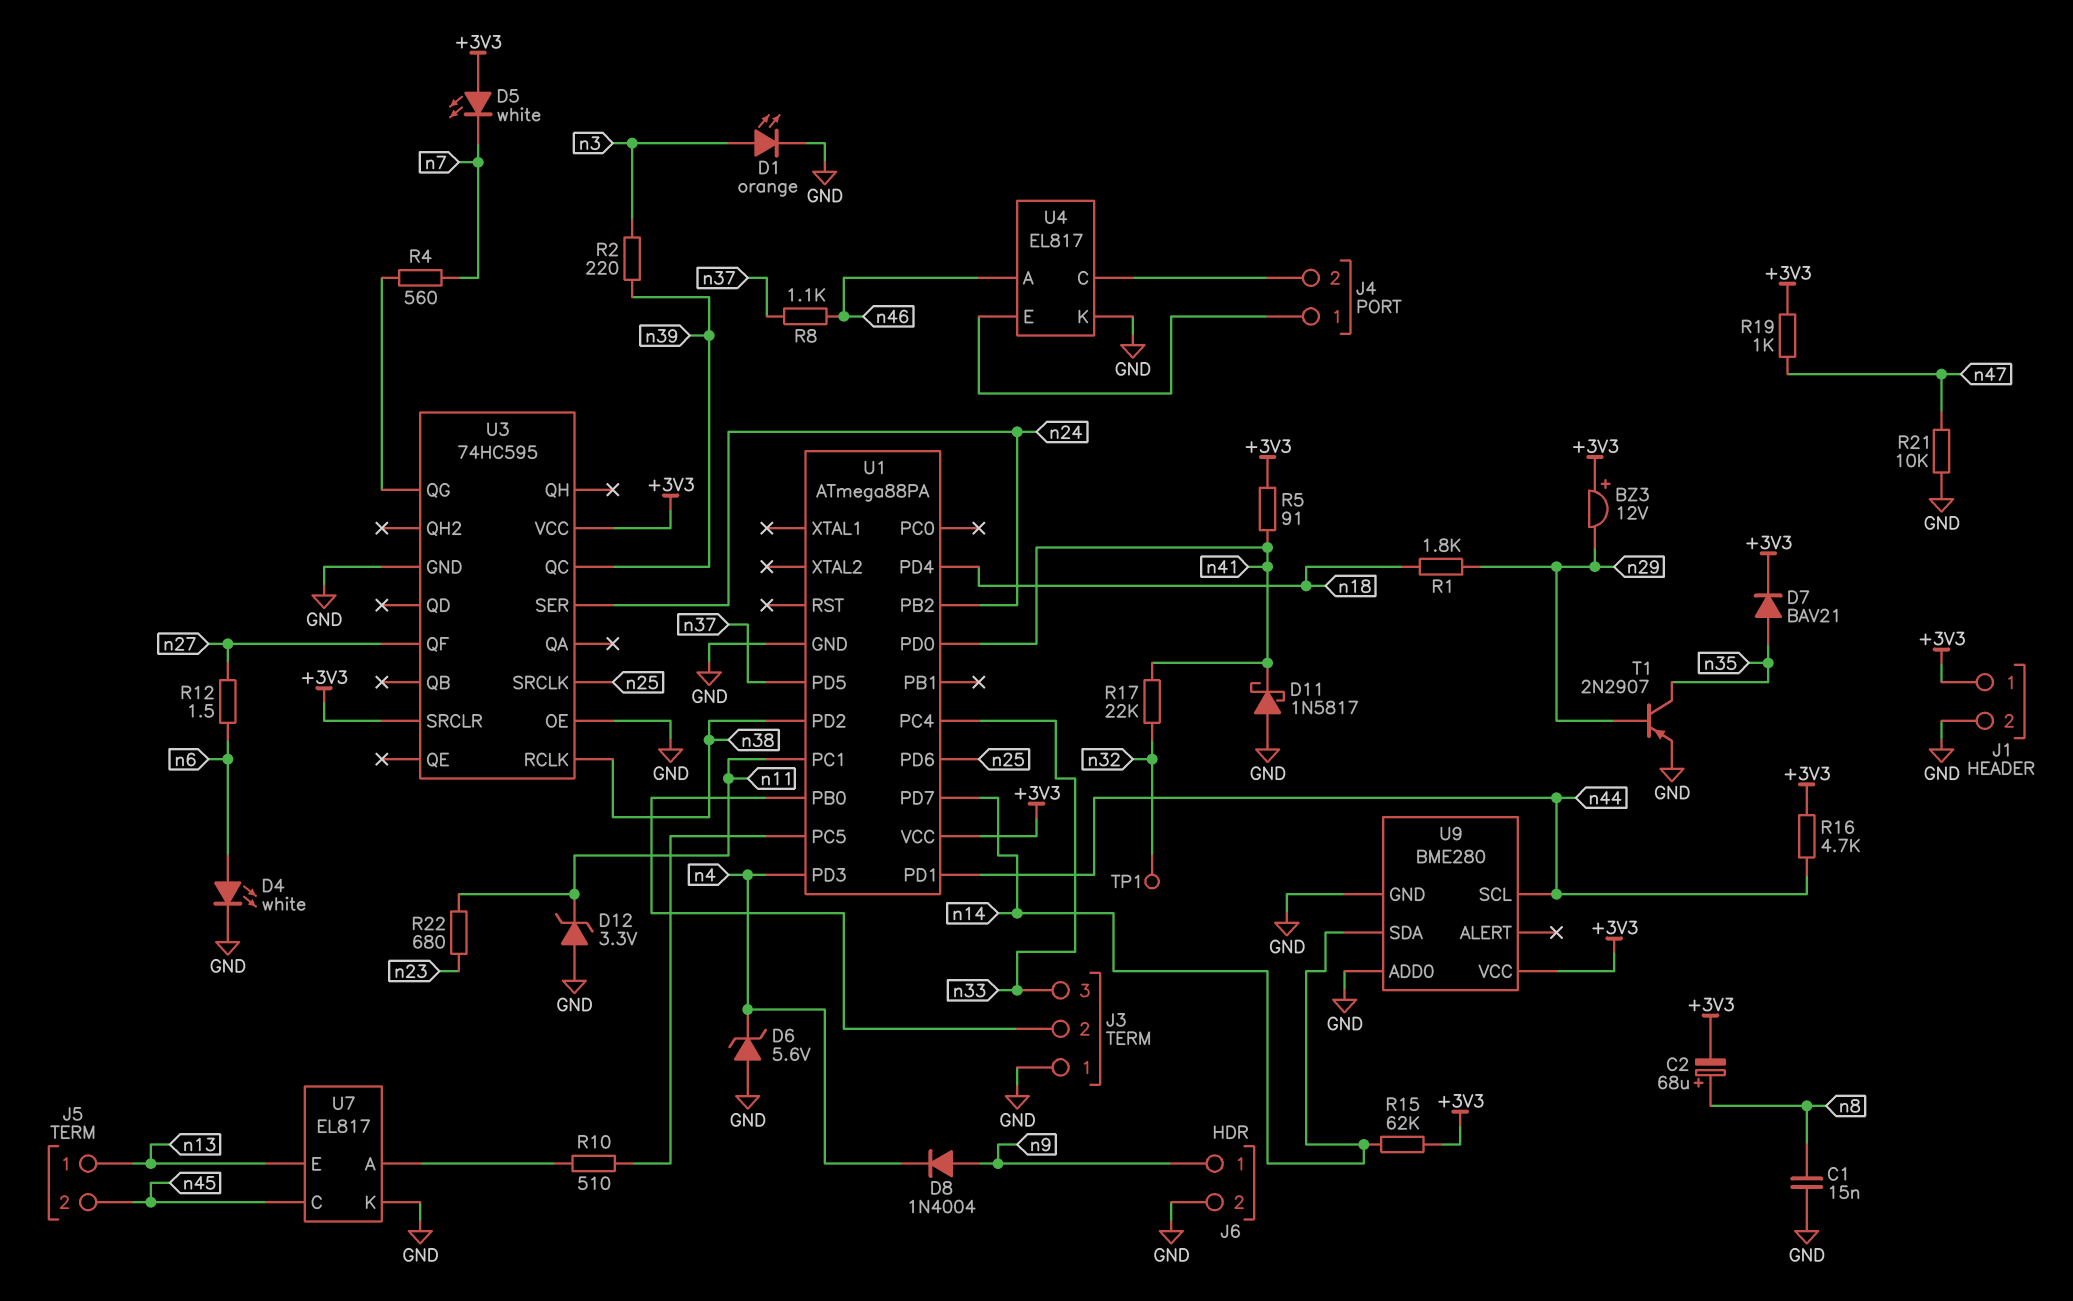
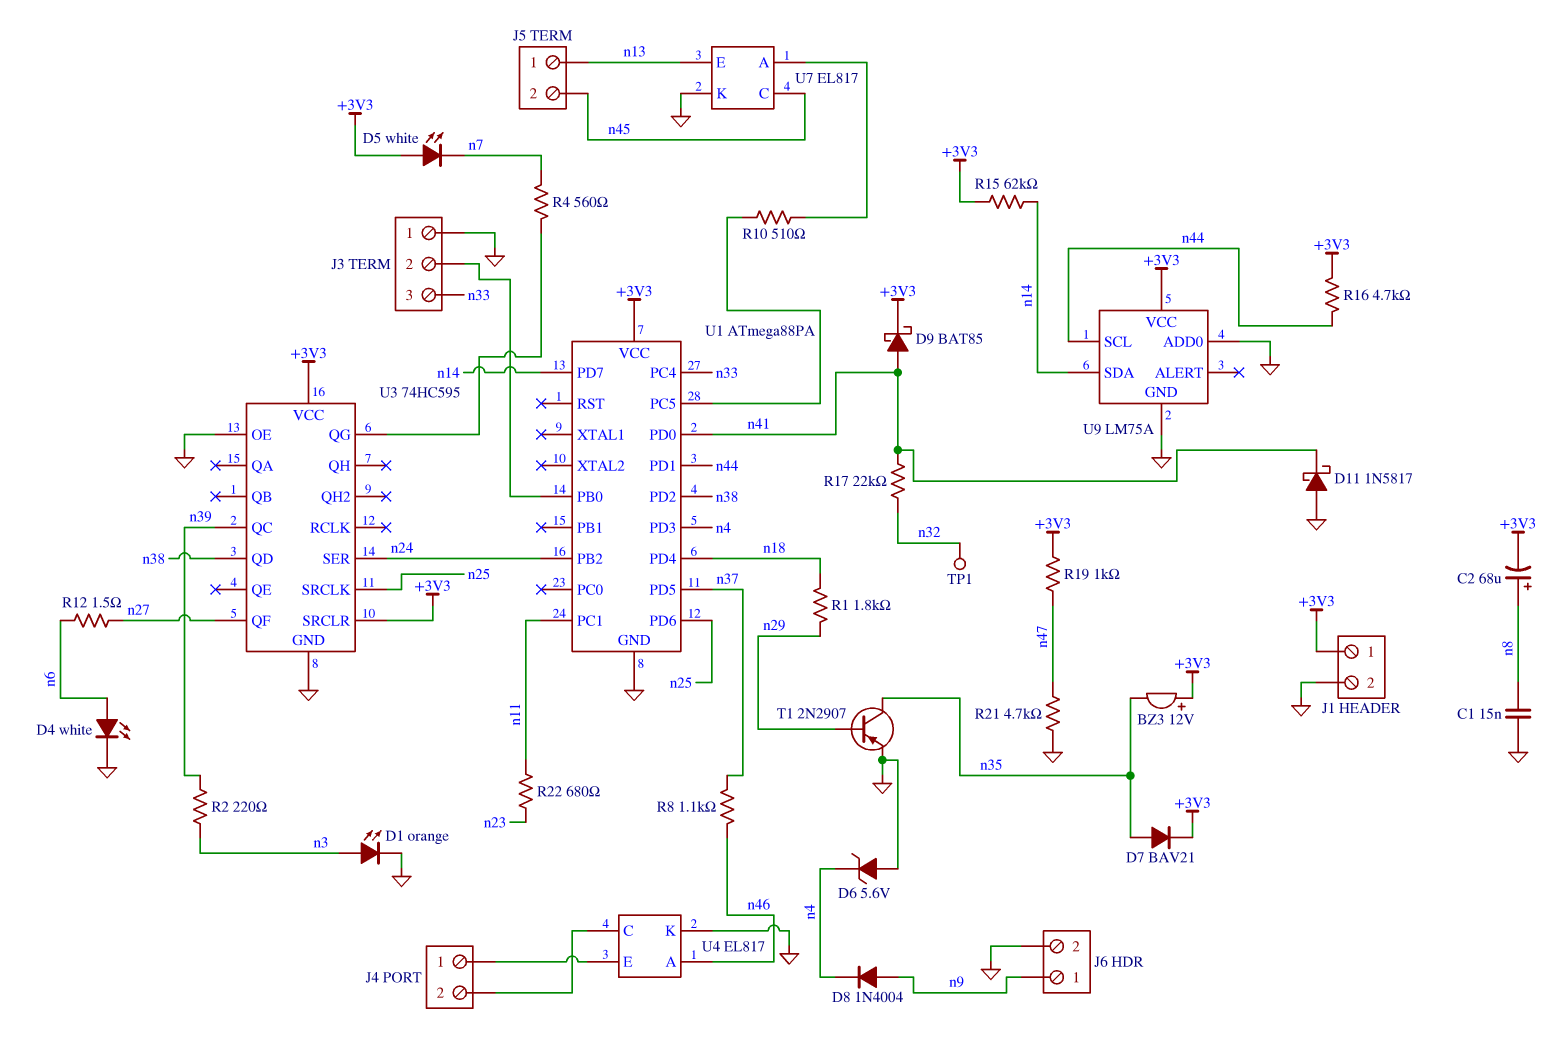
BZ3: buzzer 12V (plus +3V3, minus n29) -> buzzer 12V (plus +3V3, minus n35)
D9: none -> schottky BAT85 (A n41, K +3V3)
D12: zener 3.3V (A GND, K n11) -> none
R5: 91 (+3V3, n41) -> none
R21: 10k (GND, n47) -> 4.7k (GND, n47)
U3 pin QD: none -> n38
U3 pin RCLK: n38 -> none
U9: BME280 -> LM75A

